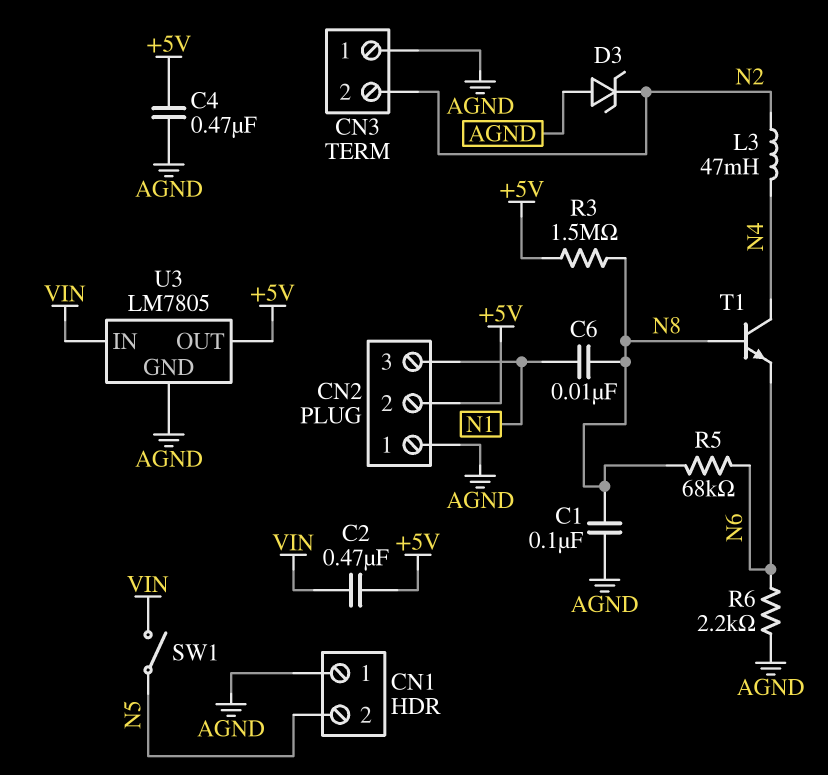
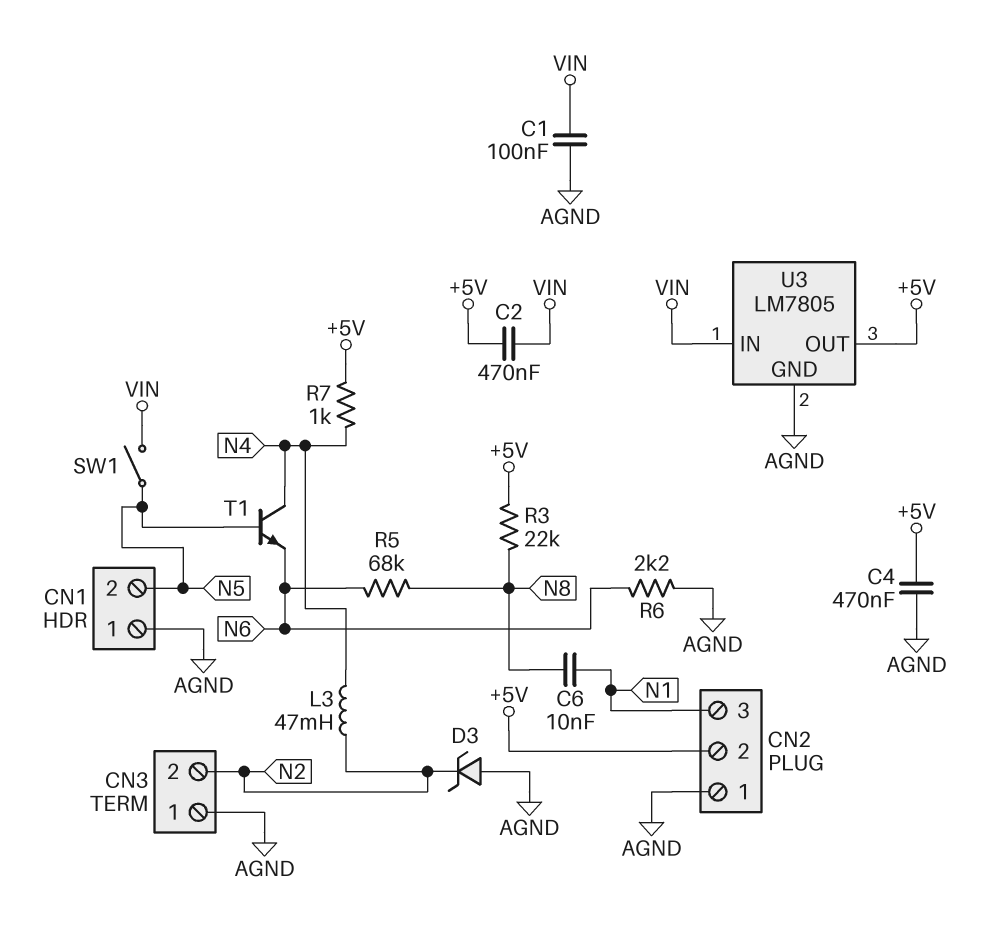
C1: 100nF (AGND, N8) -> 100nF (AGND, VIN)
R3: 1.5M (+5V, N8) -> 22k (+5V, N8)
R7: none -> 1k (+5V, N4)
T1: NPN (B N8, C N4, E N6) -> NPN (B N5, C N4, E N6)

